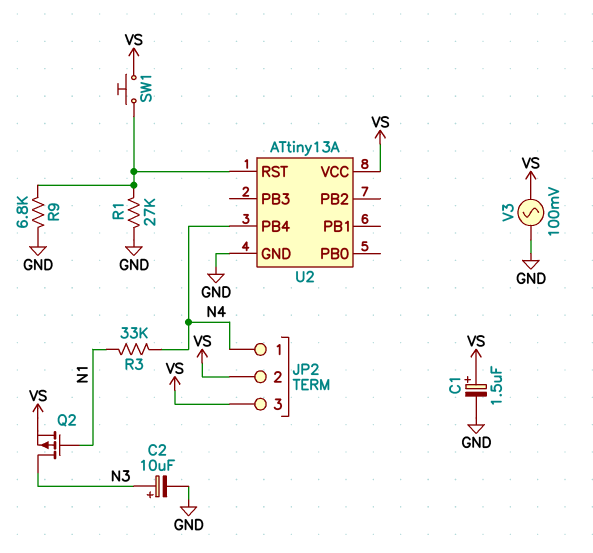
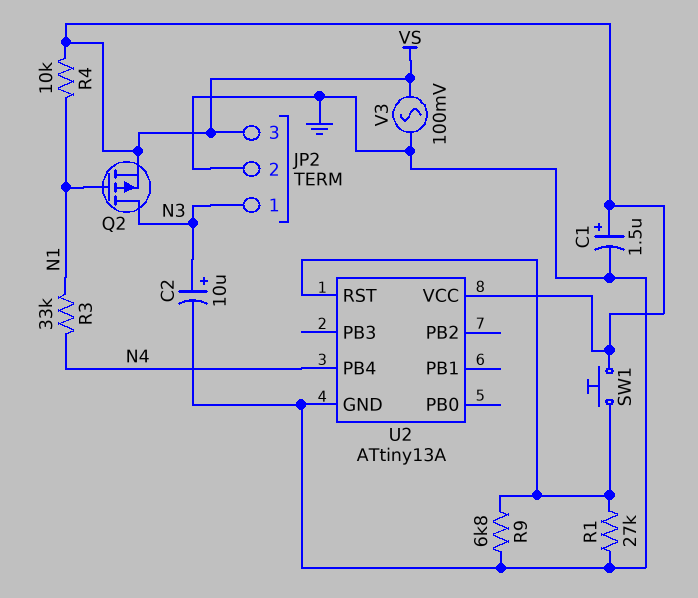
JP2 pin 1: N4 -> N3
JP2 pin 2: VS -> GND
R4: none -> 10k (N1, VS)

